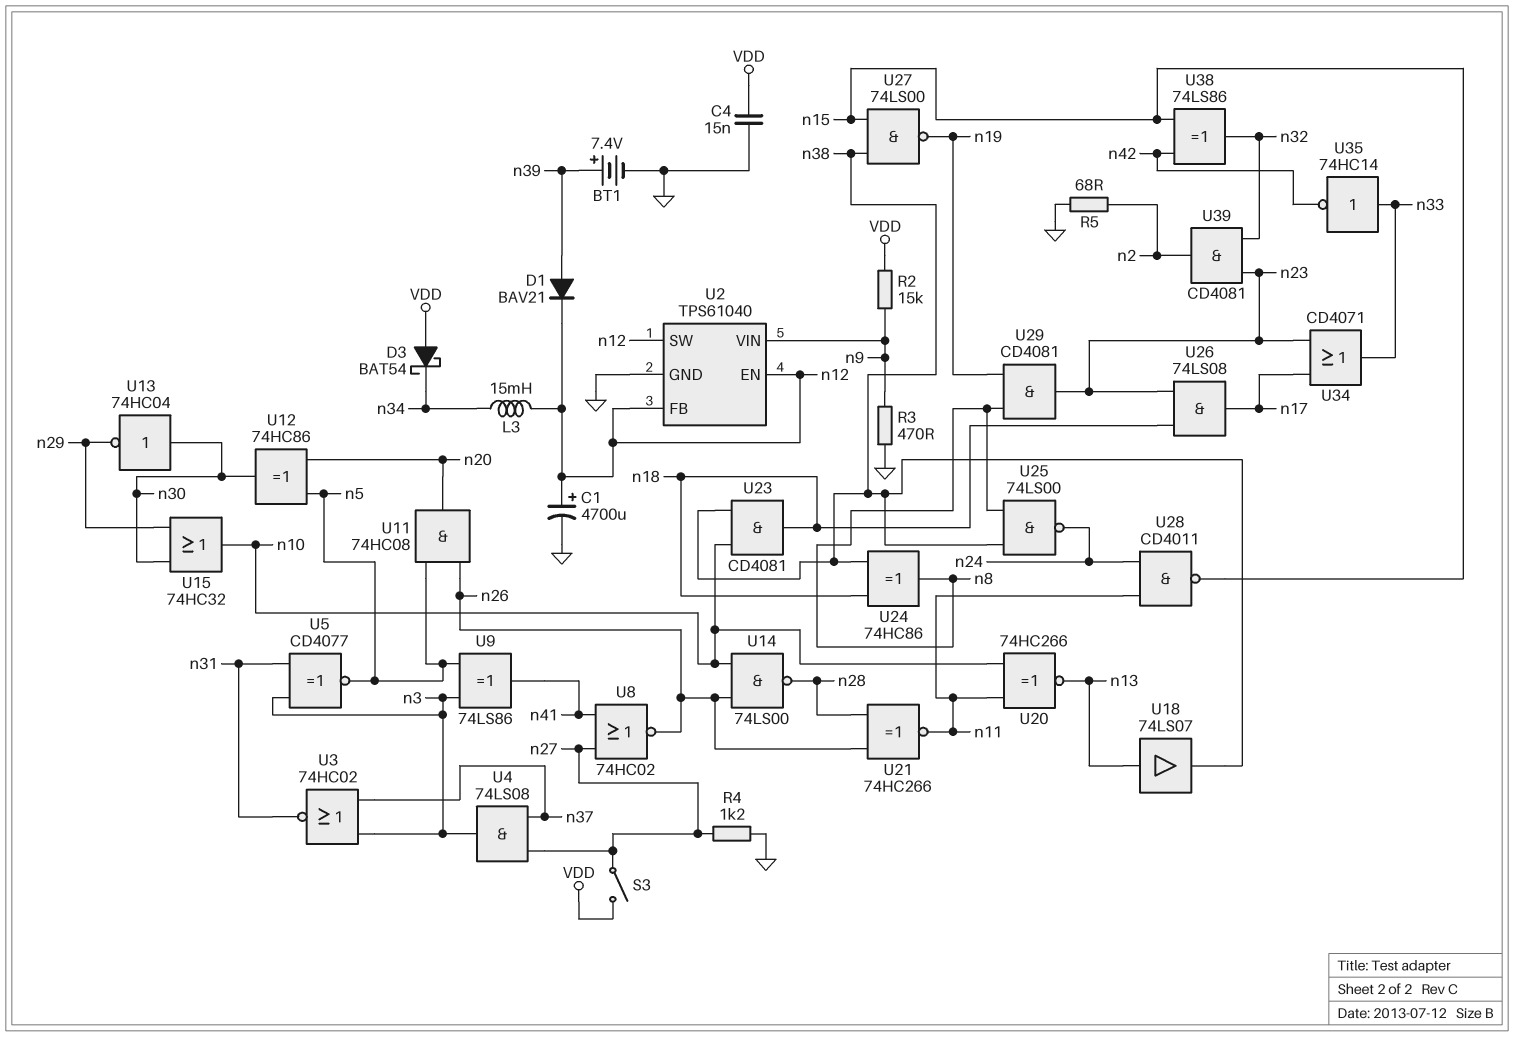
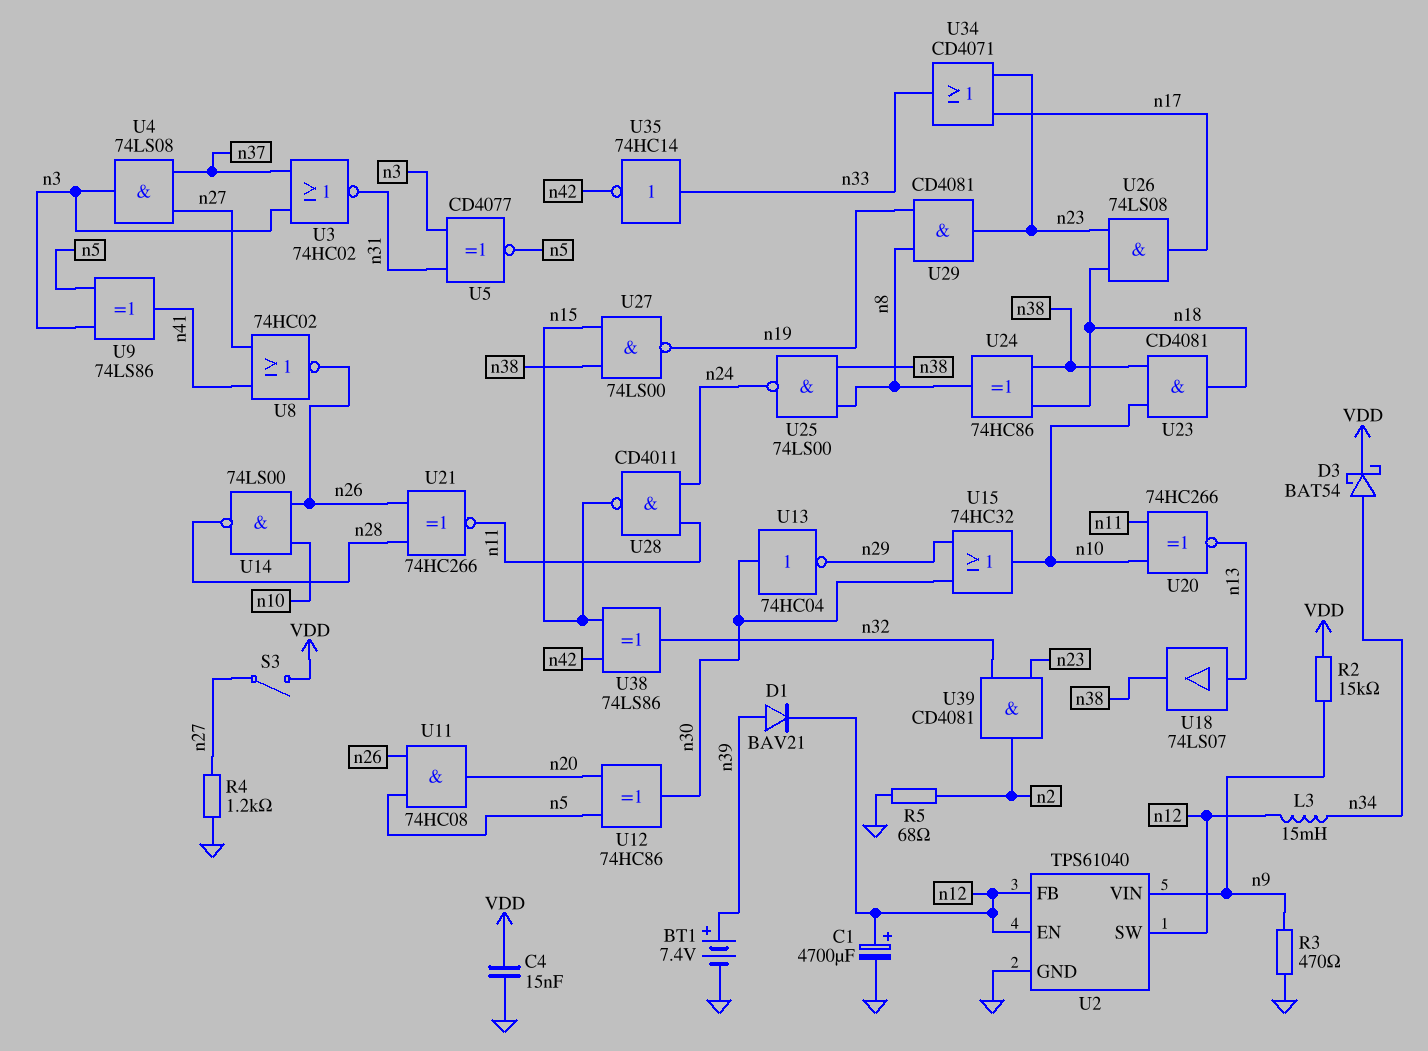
D3: schottky BAT54 (A VDD, K n34) -> schottky BAT54 (A n34, K VDD)

